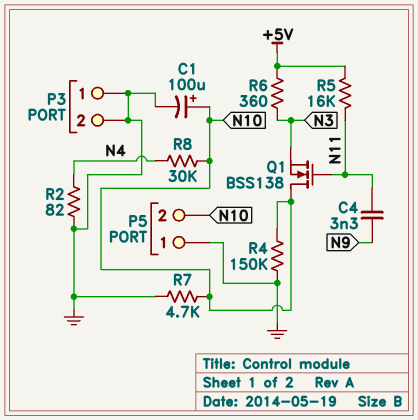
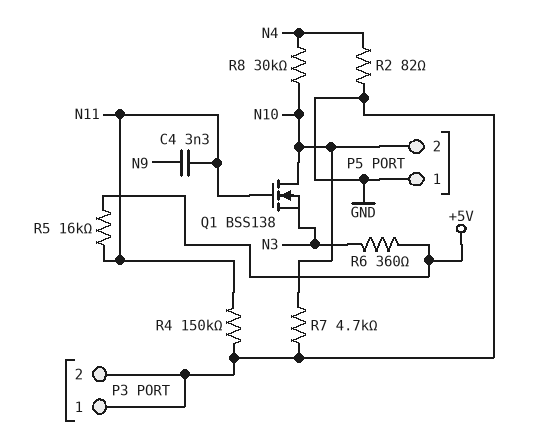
C1: 100uF (plus N10, minus GND) -> none
R4: 150k (GND, N10) -> 150k (GND, N11)

